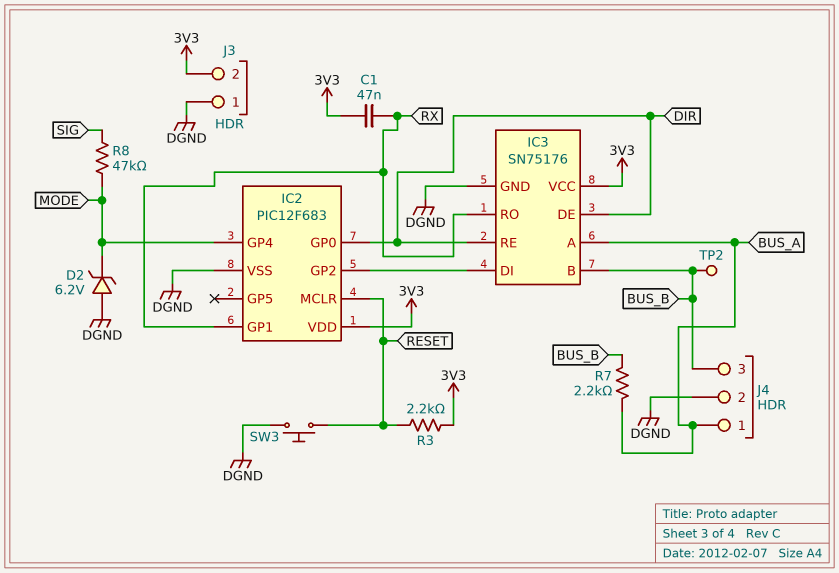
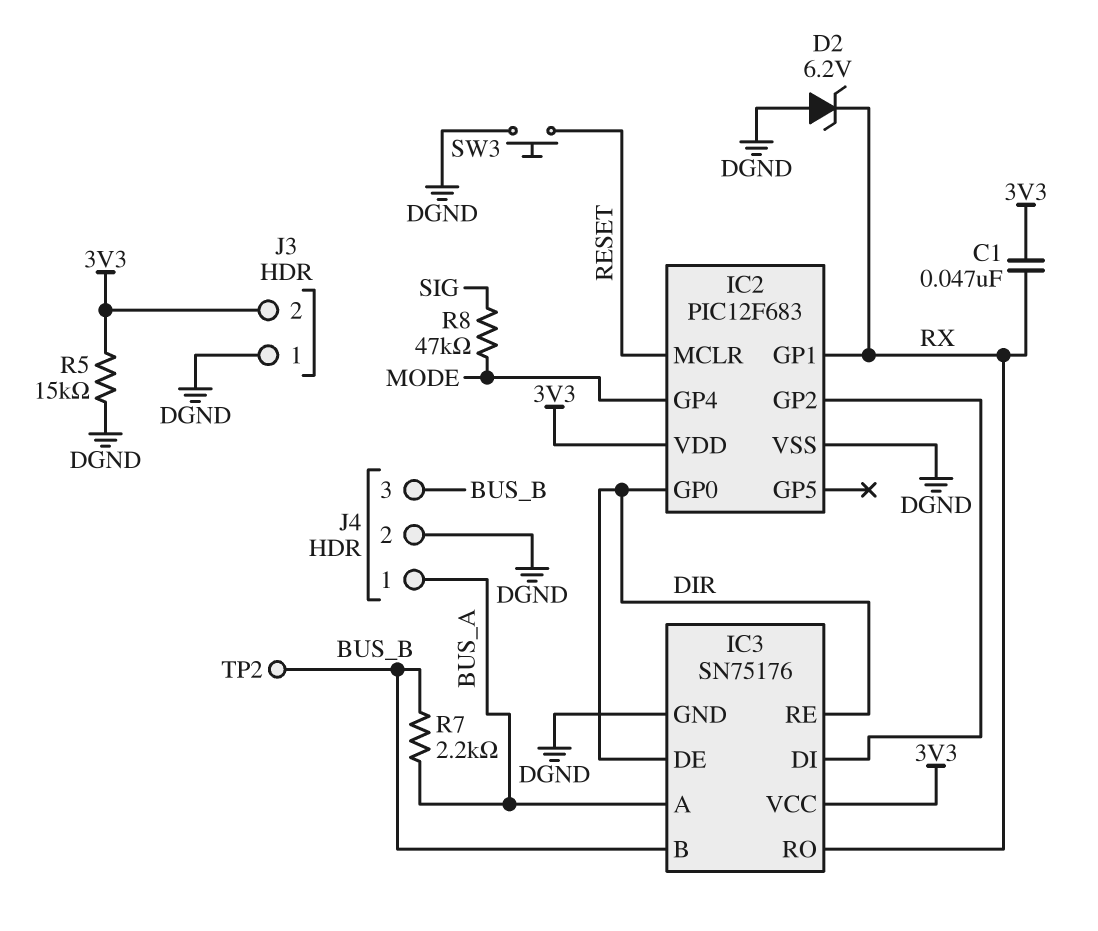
D2: zener 6.2V (A DGND, K MODE) -> zener 6.2V (A DGND, K RX)
R3: 2.2k (3V3, RESET) -> none
R5: none -> 15k (3V3, DGND)

